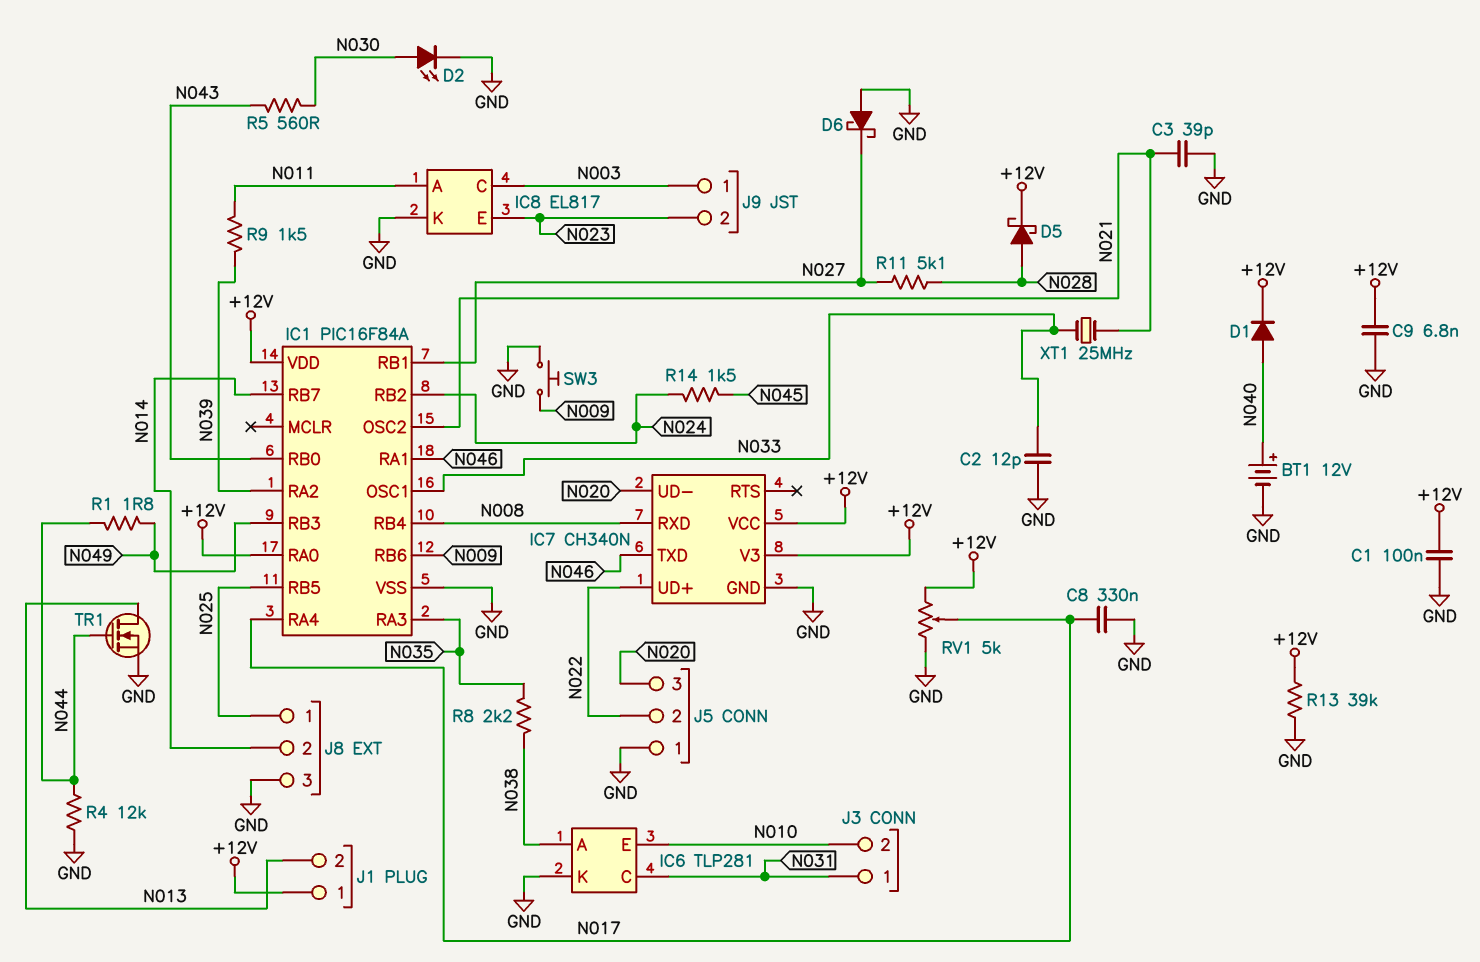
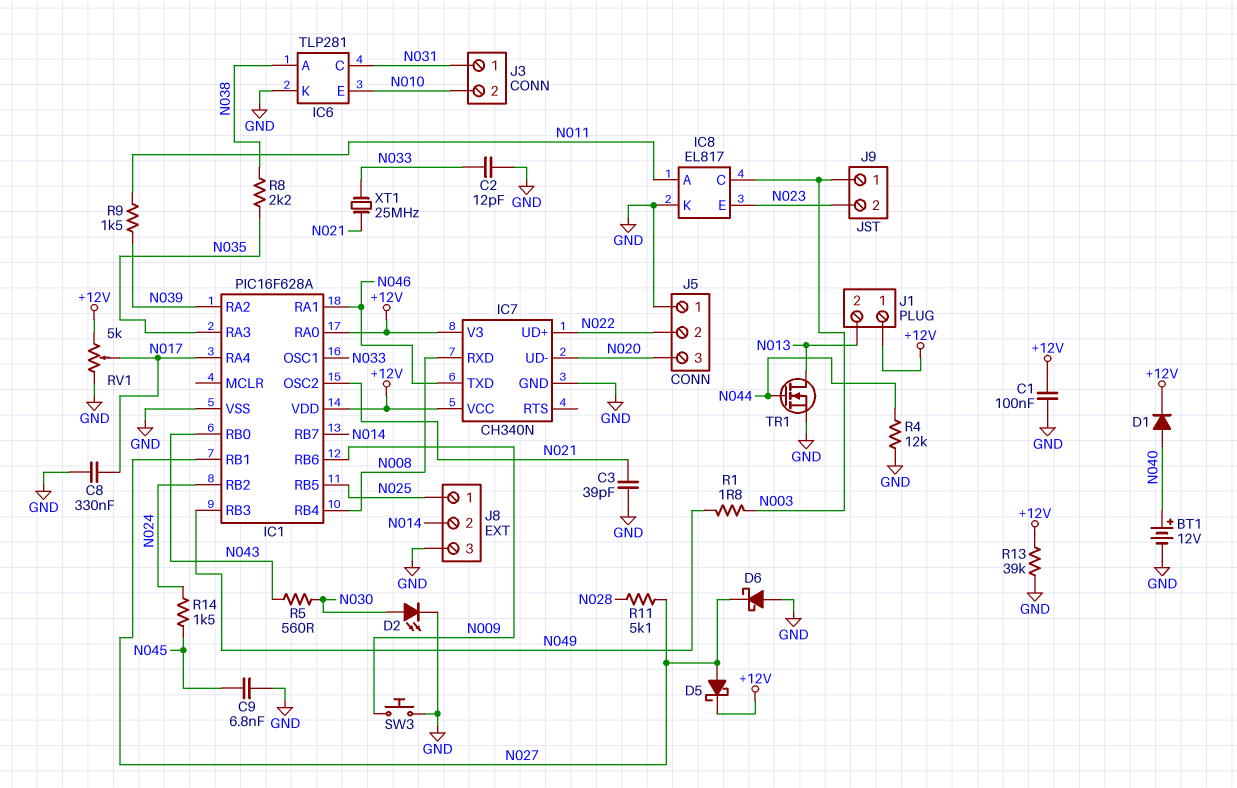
C9: 6.8nF (+12V, GND) -> 6.8nF (GND, N045)
D5: schottky (A N028, K +12V) -> schottky (A N027, K +12V)
IC1: PIC16F84A -> PIC16F628A
R1: 1.8 (N044, N049) -> 1.8 (N003, N049)

